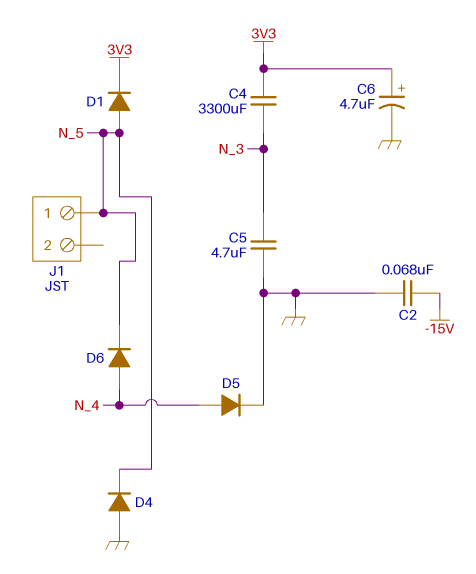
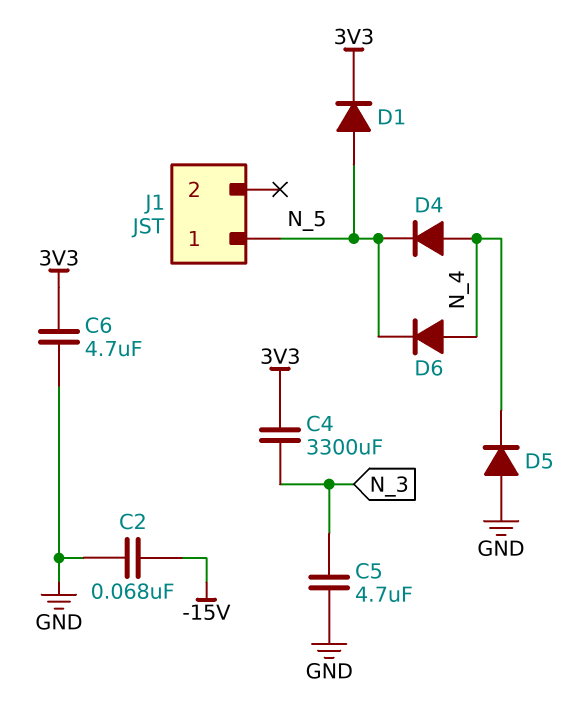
C6: 4.7uF (plus 3V3, minus GND) -> 4.7uF (3V3, GND)
D4: diode (A GND, K N_5) -> diode (A N_4, K N_5)
D5: diode (A N_4, K GND) -> diode (A GND, K N_4)

